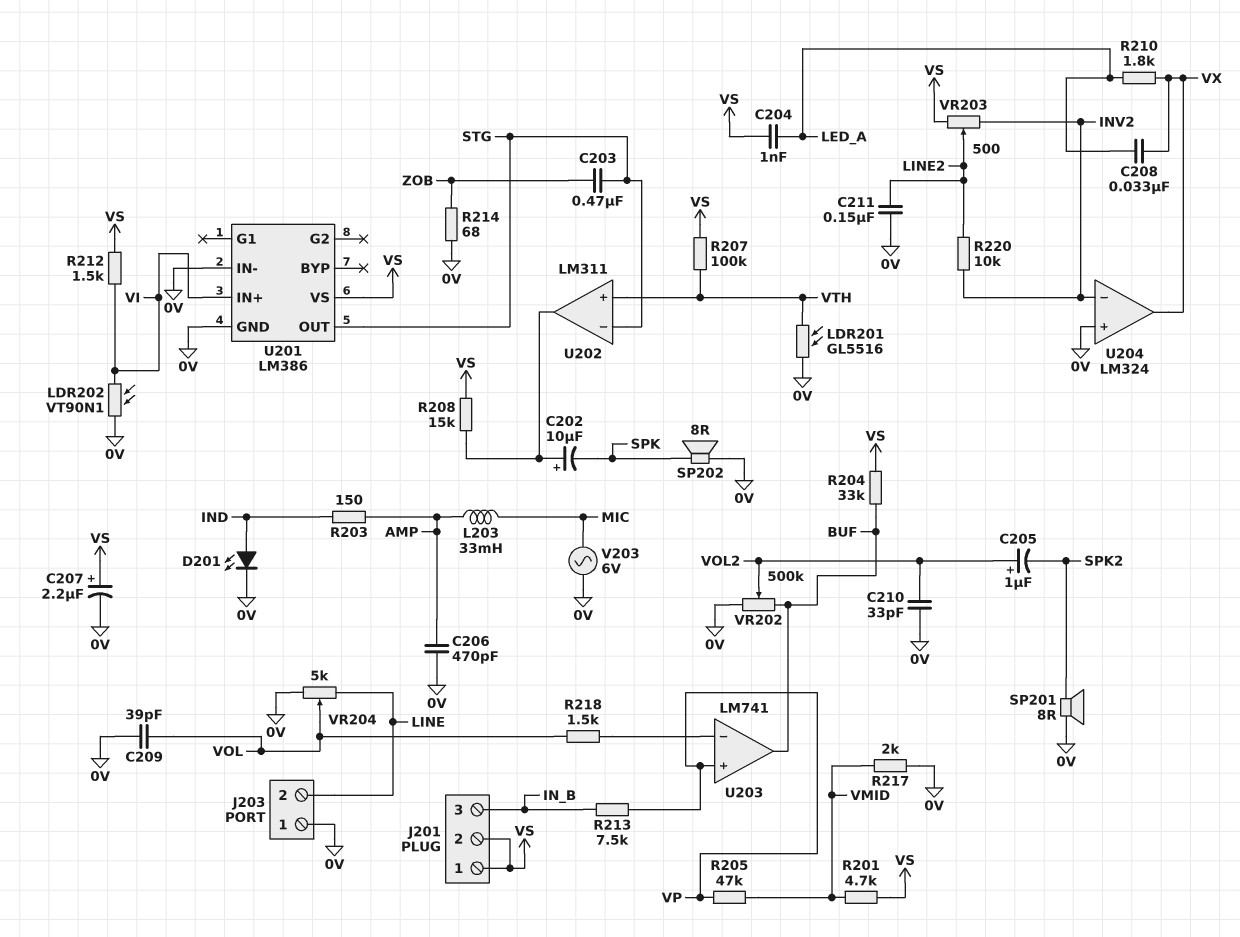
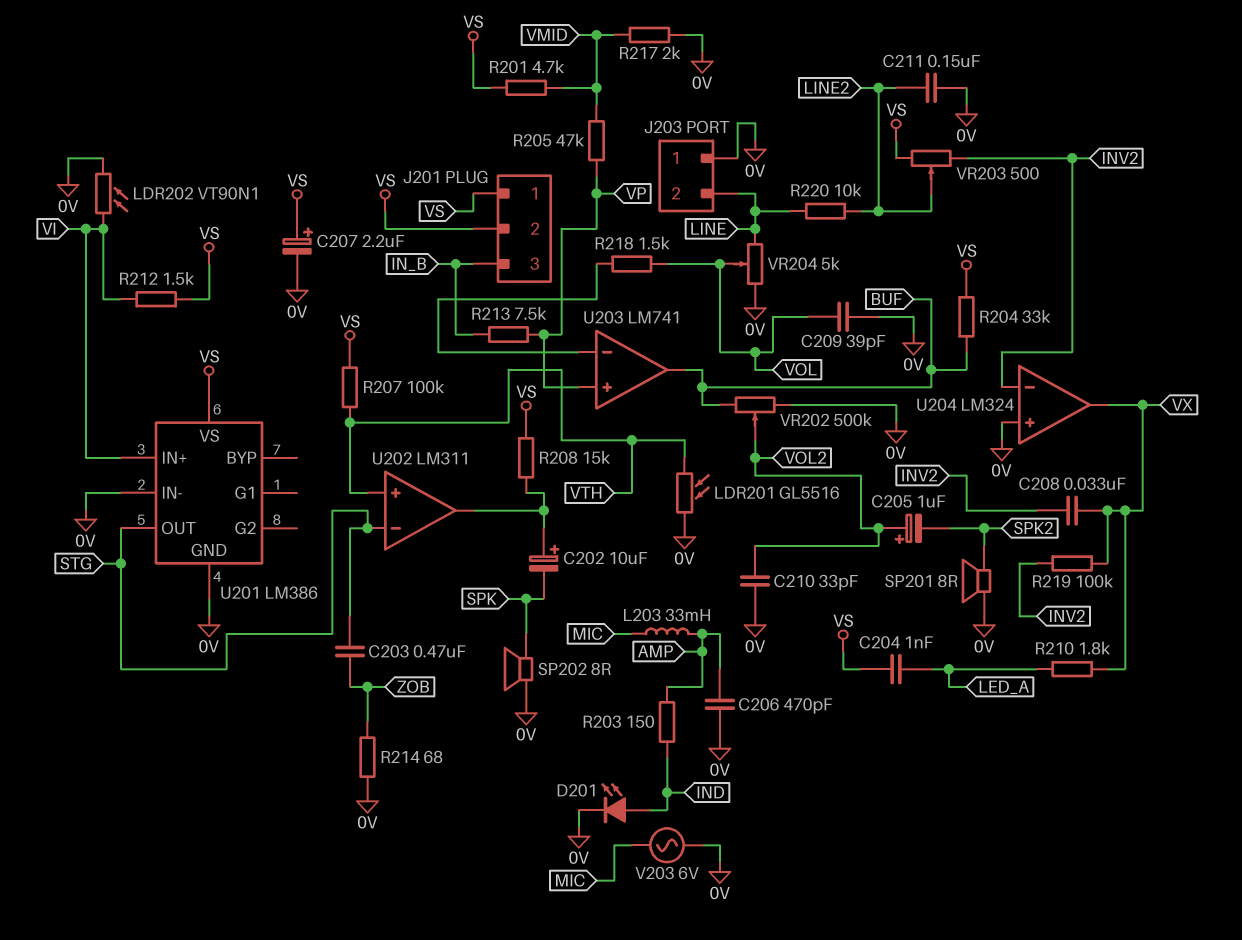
C208: 33nF (LED_A, VX) -> 33nF (INV2, VX)
R219: none -> 100k (INV2, VX)
R220: 10k (INV2, LINE2) -> 10k (LINE, LINE2)

